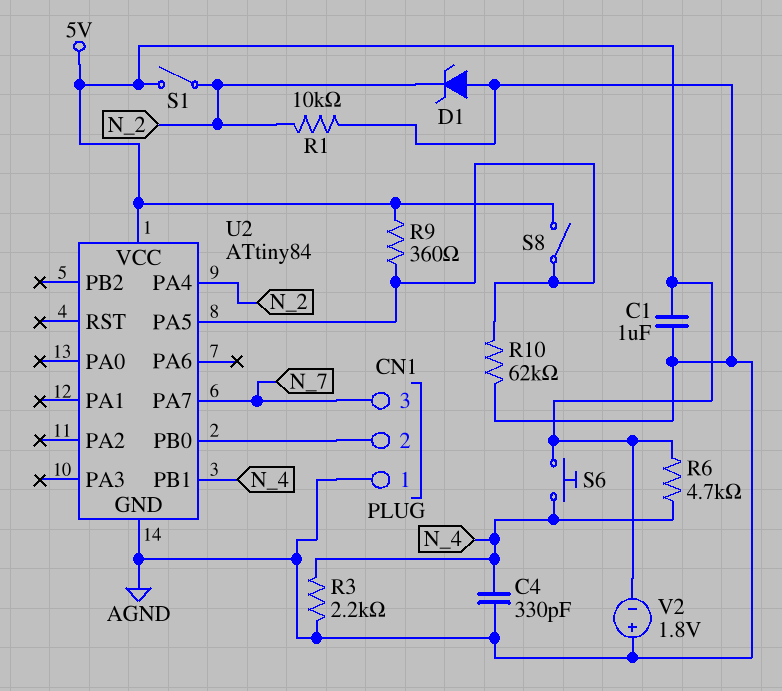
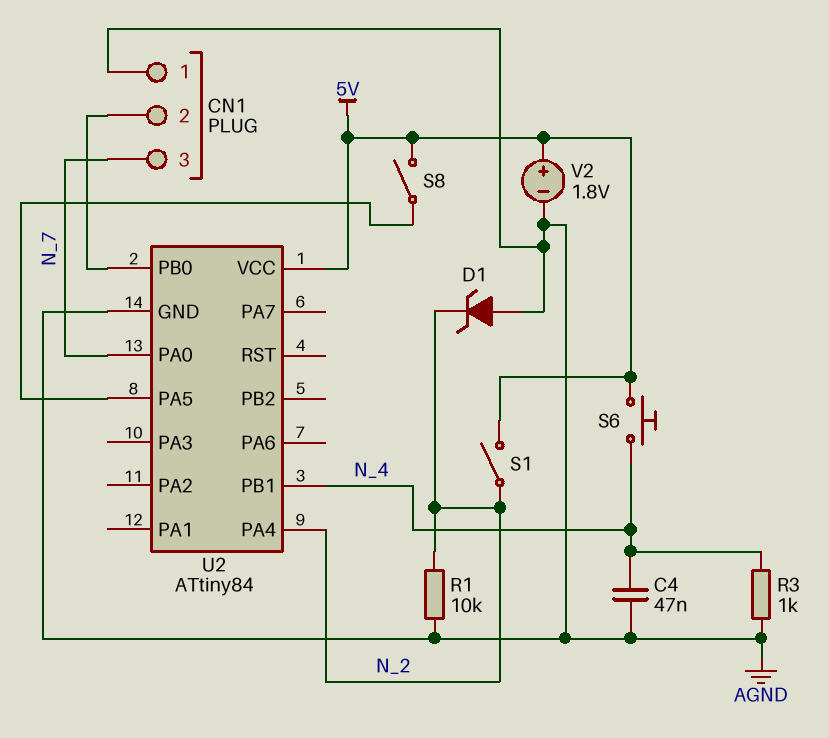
C1: 1uF (5V, AGND) -> none
C4: 330pF (AGND, N_4) -> 47nF (AGND, N_4)
R3: 2.2k (AGND, N_4) -> 1k (AGND, N_4)
R6: 4.7k (5V, N_4) -> none
R9: 360 (5V, U2/PA5) -> none
R10: 62k (AGND, U2/PA5) -> none
U2 pin PA0: none -> N_7
U2 pin PA7: N_7 -> none
V2: 1.8V (plus AGND, minus 5V) -> 1.8V (plus 5V, minus AGND)

